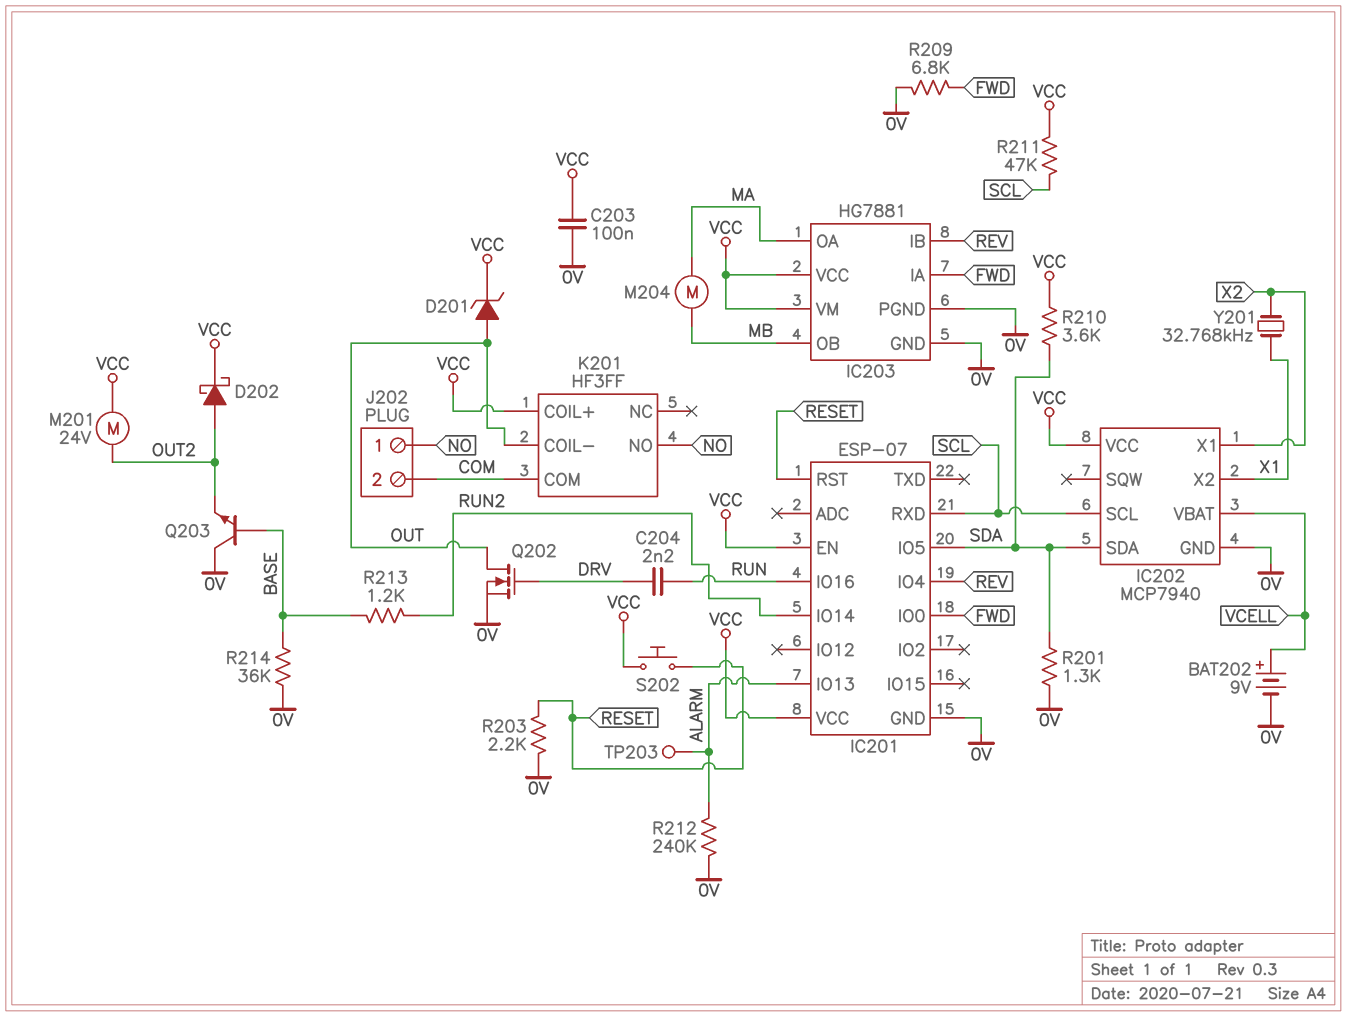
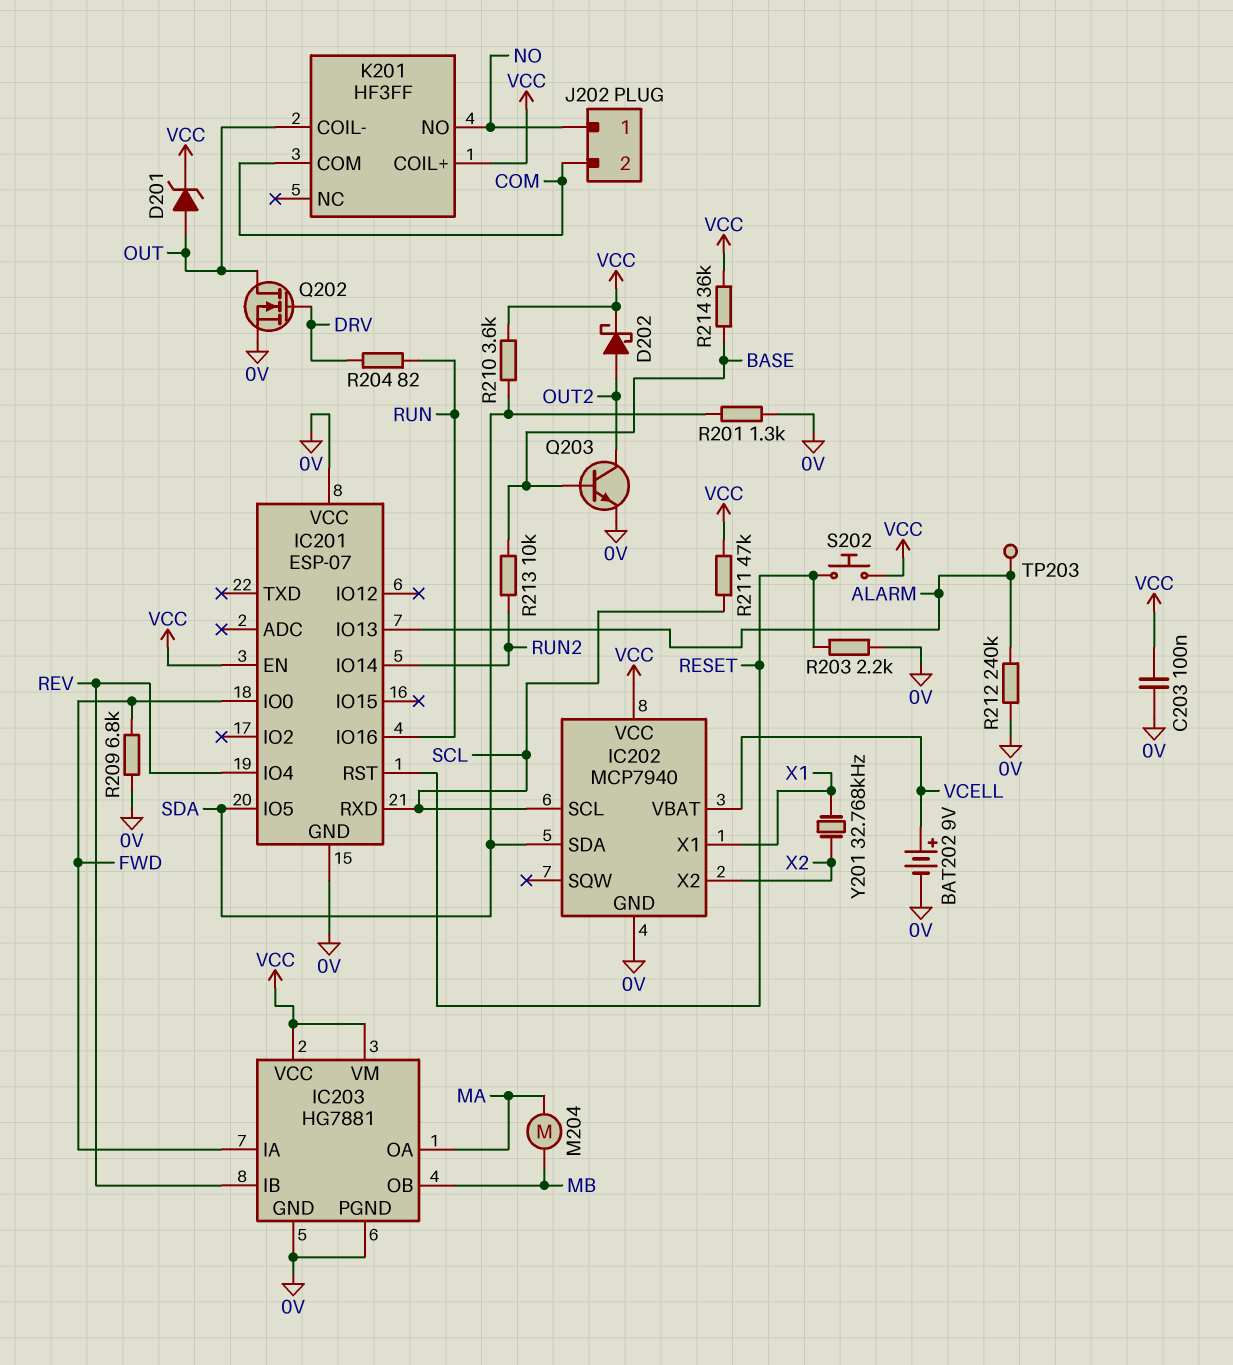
C204: 2.2nF (DRV, RUN) -> none
IC201 pin VCC: VCC -> 0V
IC202 pin X1: X2 -> X1
IC202 pin X2: X1 -> X2
M201: motor 24V (OUT2, VCC) -> none
Q203: NPN (B BASE, C 0V, E OUT2) -> NPN (B BASE, C OUT2, E 0V)
R204: none -> 82 (DRV, RUN)
R213: 1.2k (BASE, RUN2) -> 10k (BASE, RUN2)
R214: 36k (0V, BASE) -> 36k (BASE, VCC)

